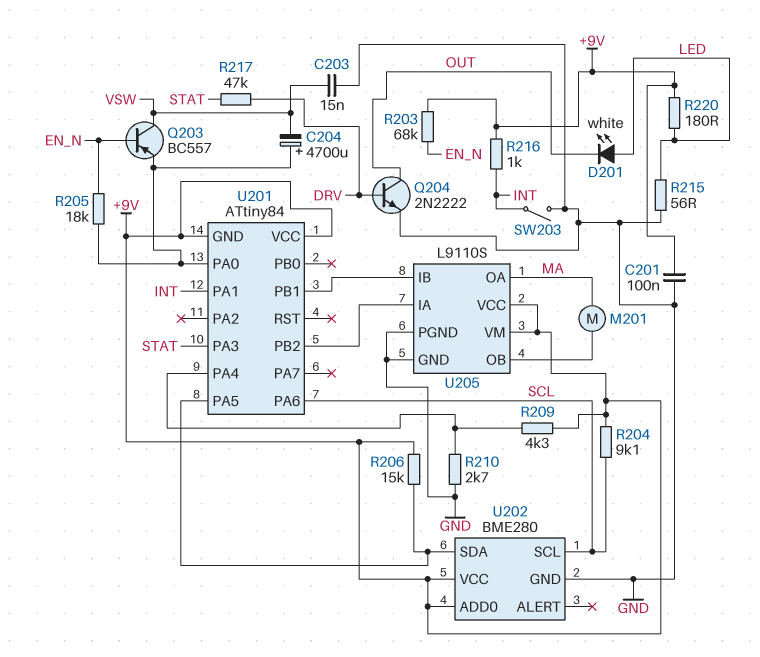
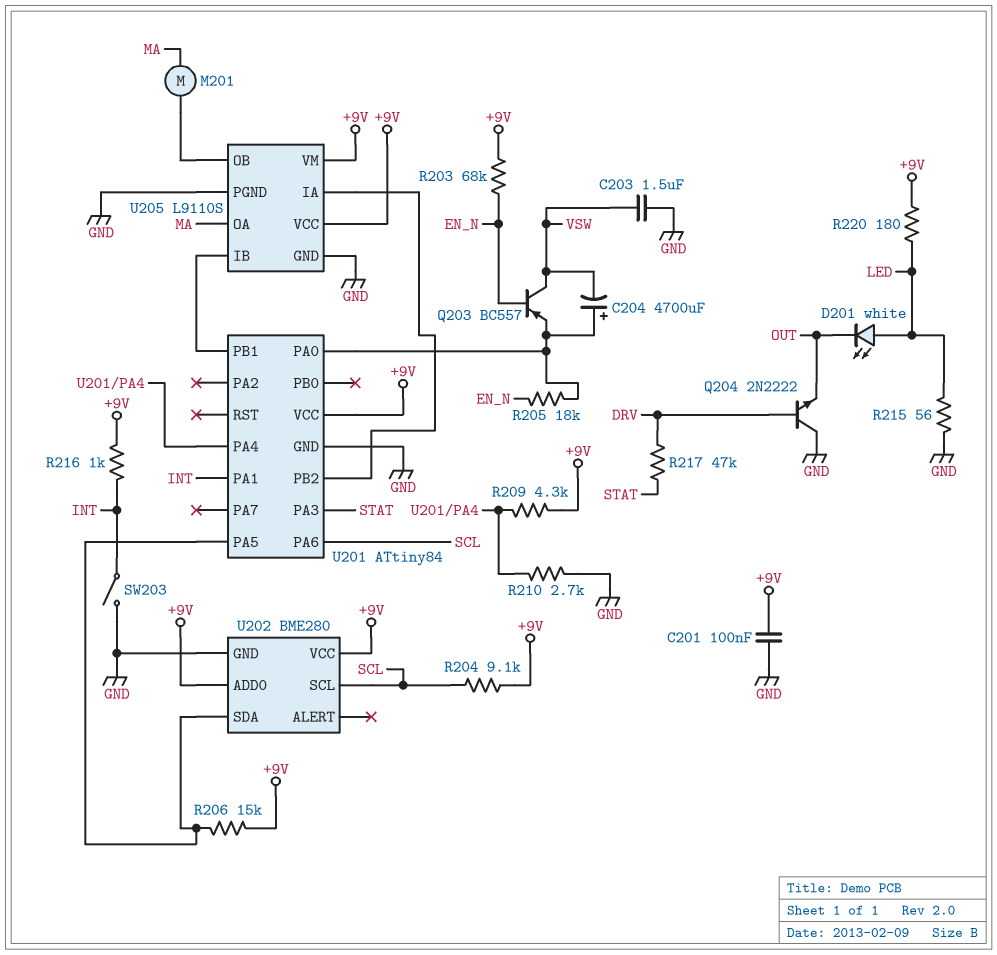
C203: 15nF (GND, VSW) -> 1.5uF (GND, VSW)
Q204: NPN 2N2222 (B DRV, C OUT, E GND) -> NPN 2N2222 (B DRV, C GND, E OUT)
U201 pin GND: +9V -> GND

